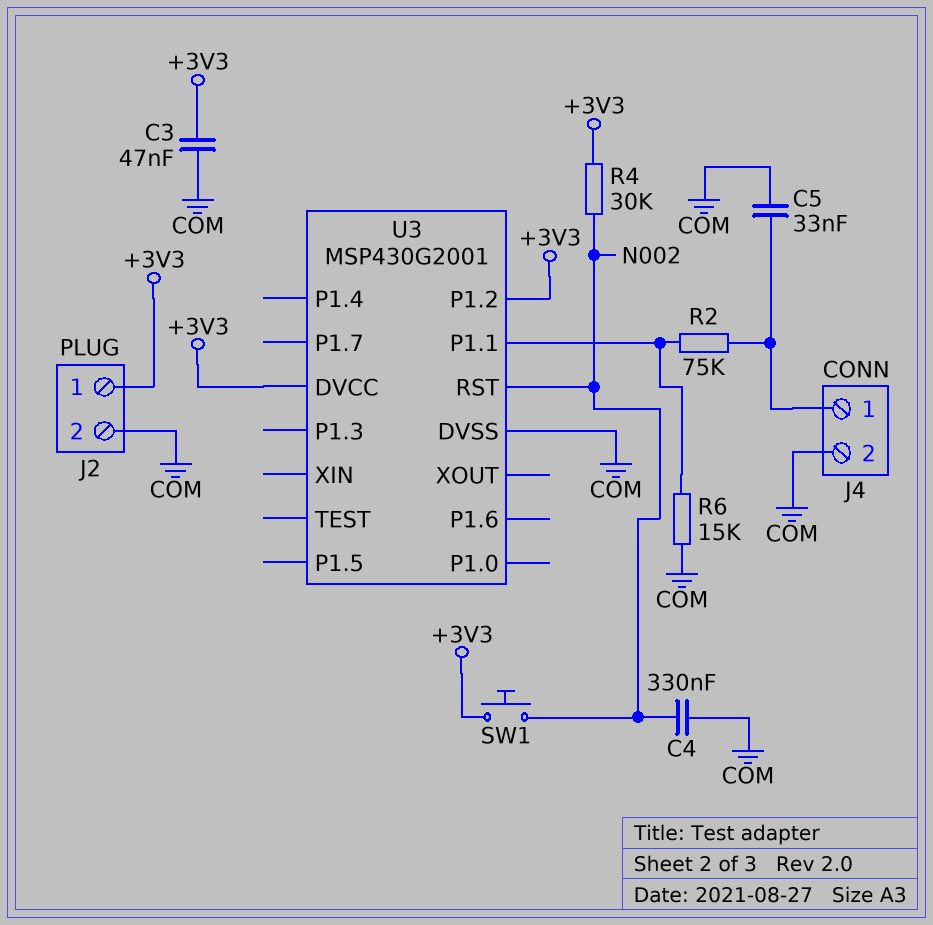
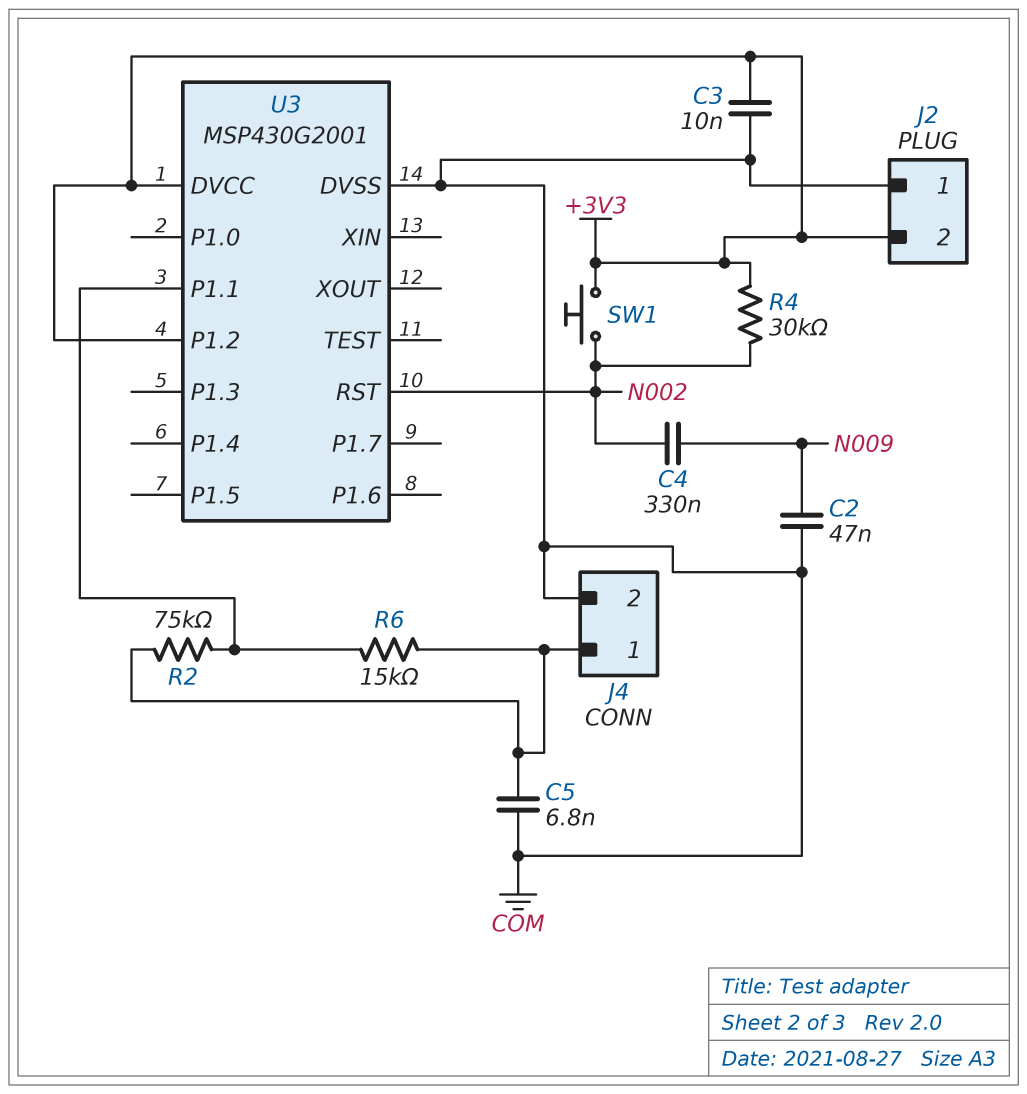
C2: none -> 47nF (COM, N009)
C3: 47nF (+3V3, COM) -> 10nF (+3V3, COM)
C4: 330nF (COM, N002) -> 330nF (N002, N009)
C5: 33nF (COM, J4/1) -> 6.8nF (COM, J4/1)
J2 pin 1: +3V3 -> COM
J2 pin 2: COM -> +3V3
R6: 15k (COM, U3/P1.1) -> 15k (J4/1, U3/P1.1)

